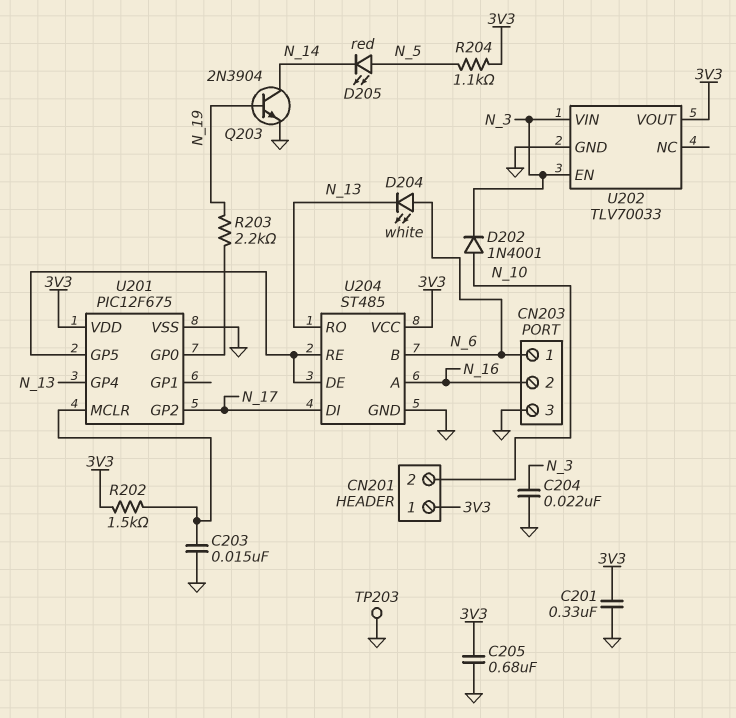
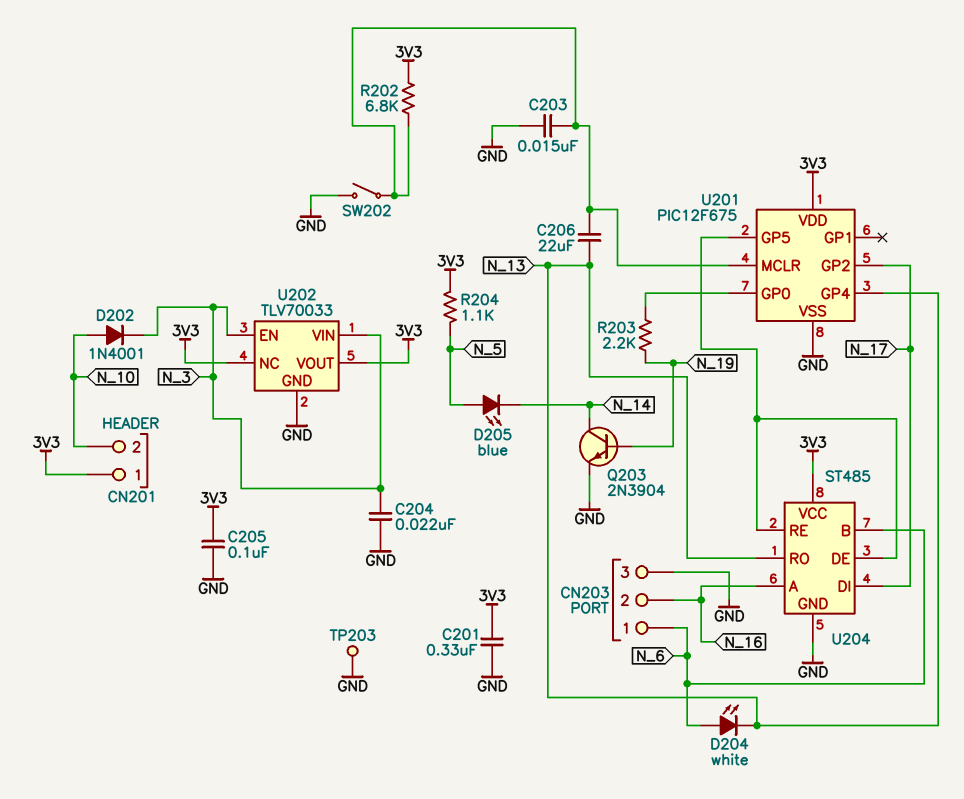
C205: 680nF (3V3, GND) -> 100nF (3V3, GND)
C206: none -> 22uF (N_13, U201/MCLR)
D205: LED red (A N_5, K N_14) -> LED blue (A N_5, K N_14)
R202: 1.5k (3V3, U201/MCLR) -> 6.8k (3V3, U201/MCLR)
SW202: none -> switch (GND, U201/MCLR)
U202 pin NC: none -> 3V3

